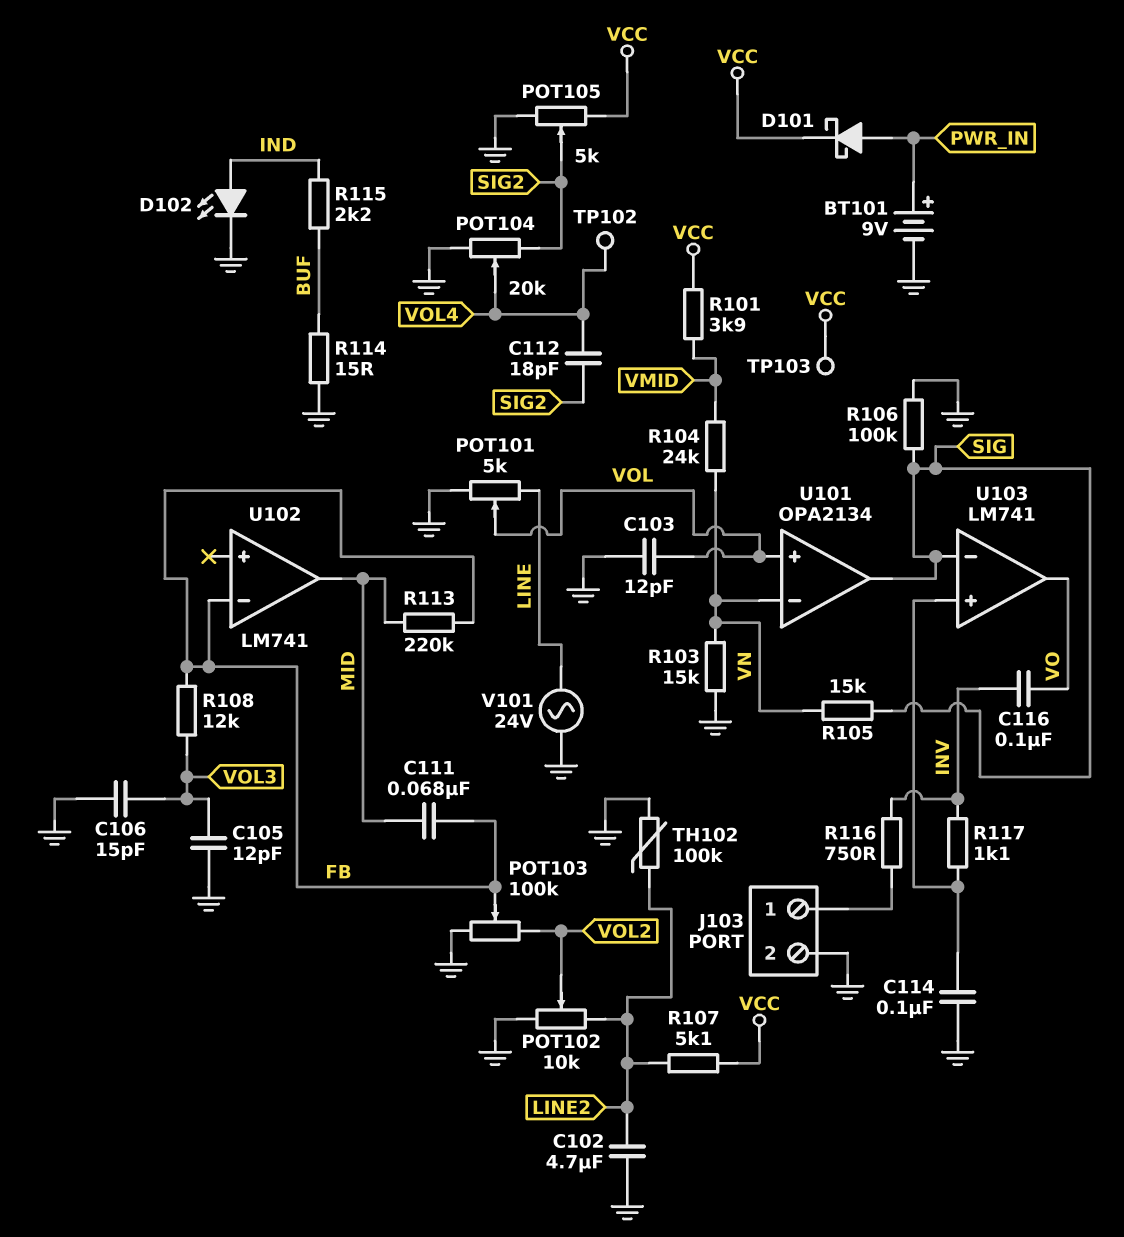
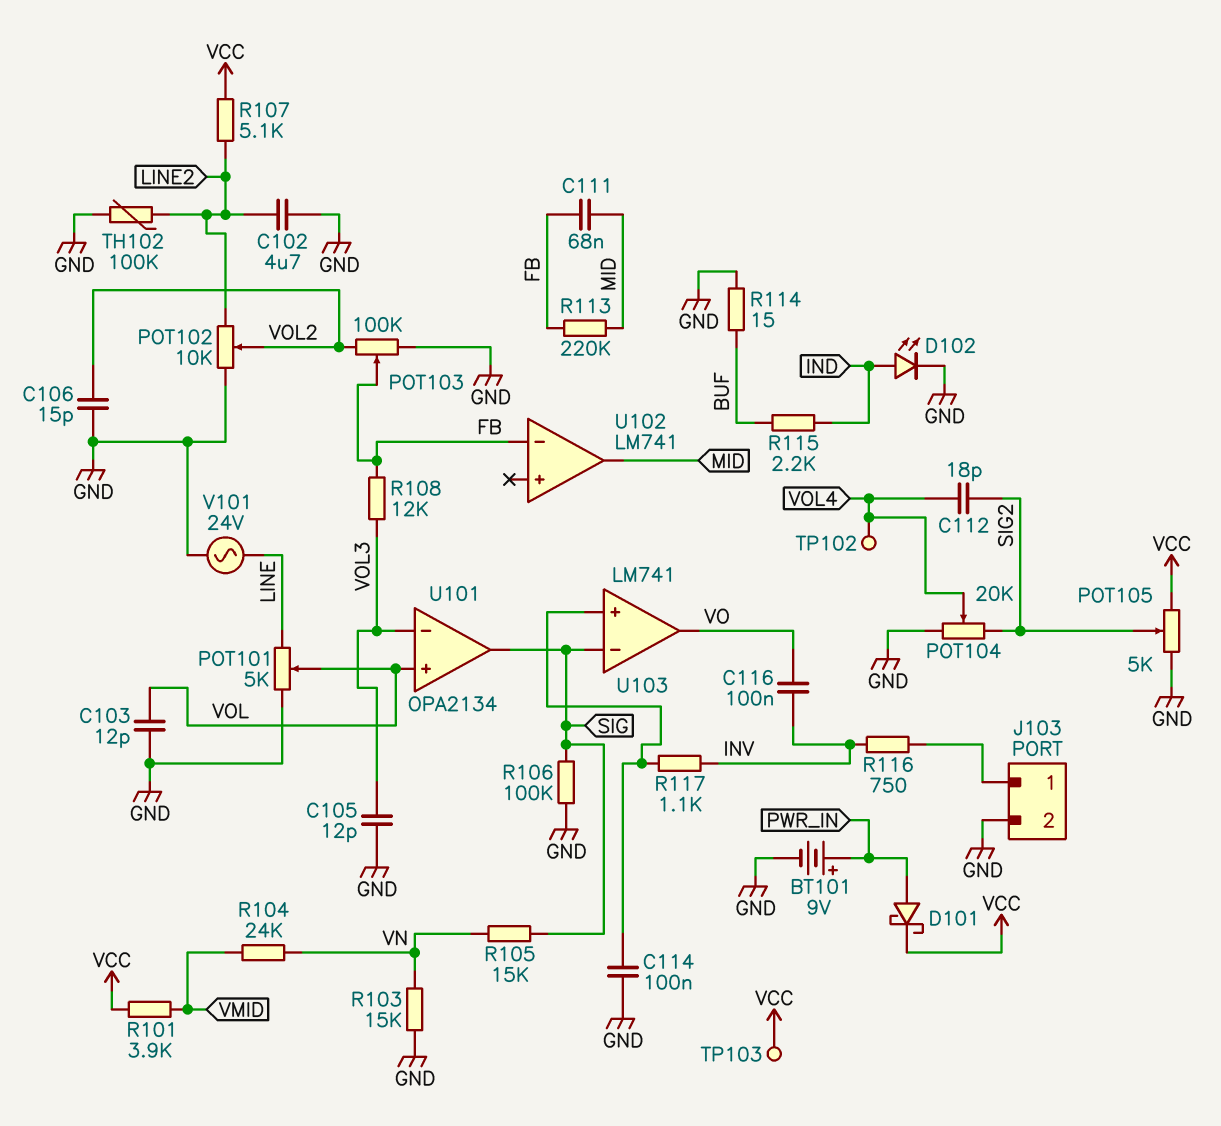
C106: 15pF (GND, VOL3) -> 15pF (GND, VOL2)
U101 pin in-: VN -> VOL3

